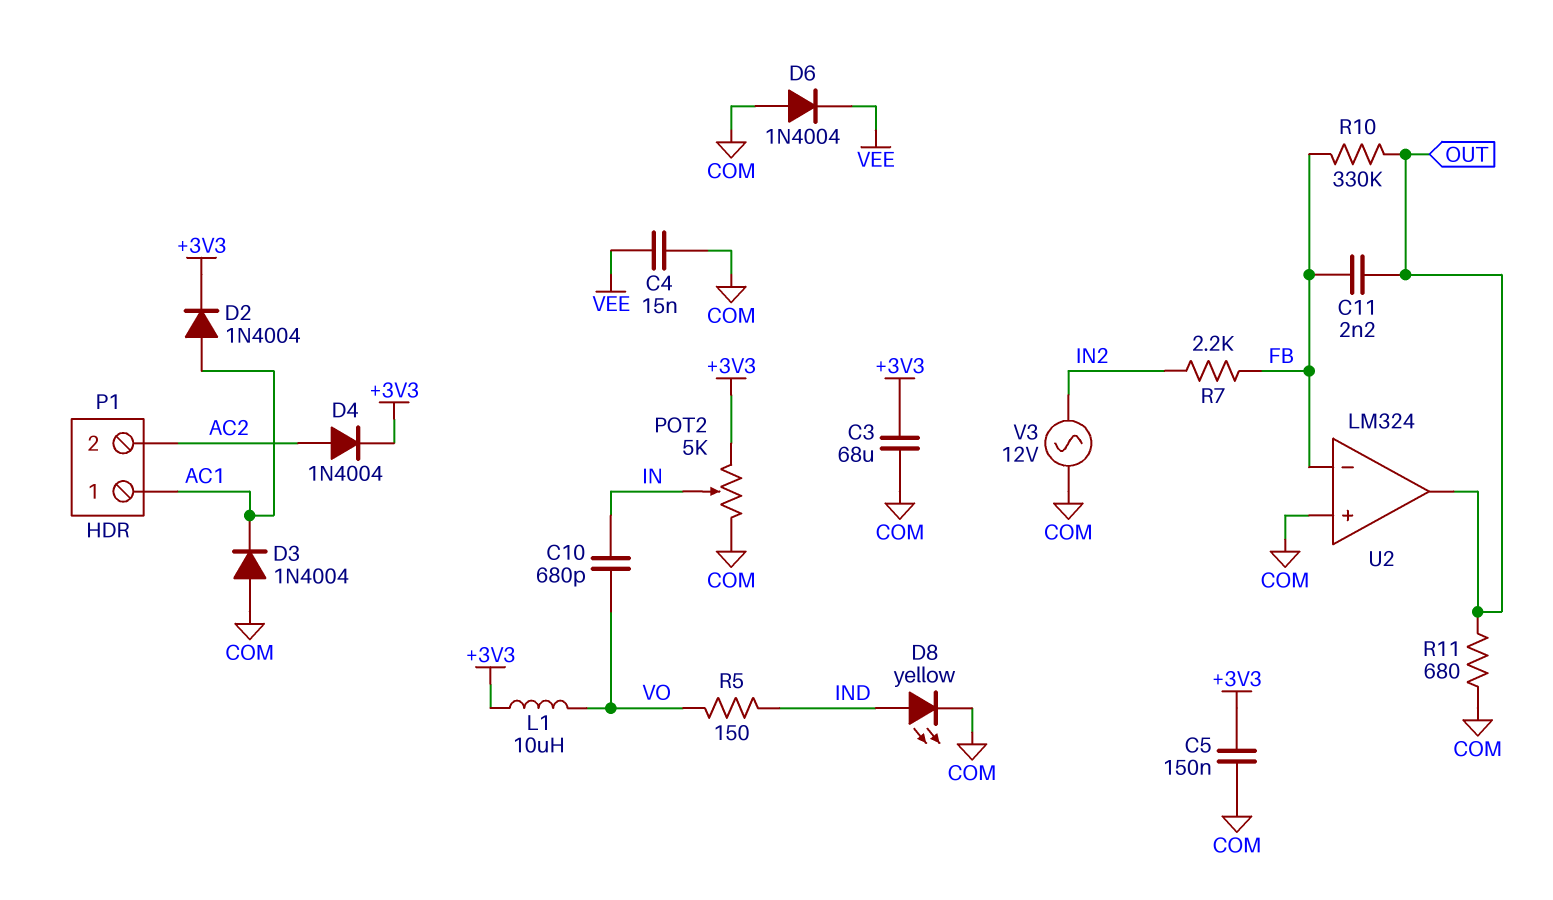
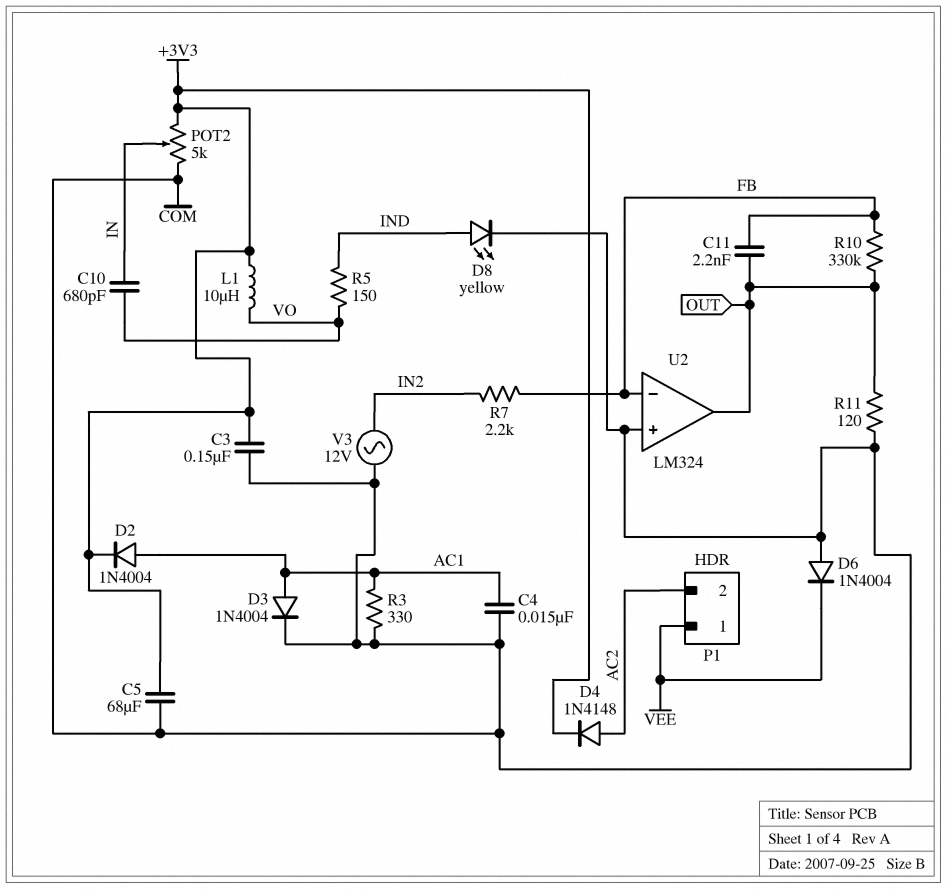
C3: 68uF (+3V3, COM) -> 150nF (+3V3, COM)
C4: 15nF (COM, VEE) -> 15nF (AC1, COM)
C5: 150nF (+3V3, COM) -> 68uF (+3V3, COM)
D3: diode 1N4004 (A COM, K AC1) -> diode 1N4004 (A AC1, K COM)
D4: diode 1N4004 (A AC2, K +3V3) -> diode 1N4148 (A AC2, K +3V3)
P1 pin 1: AC1 -> VEE
R3: none -> 330 (AC1, COM)
R11: 680 (COM, OUT) -> 120 (COM, OUT)

